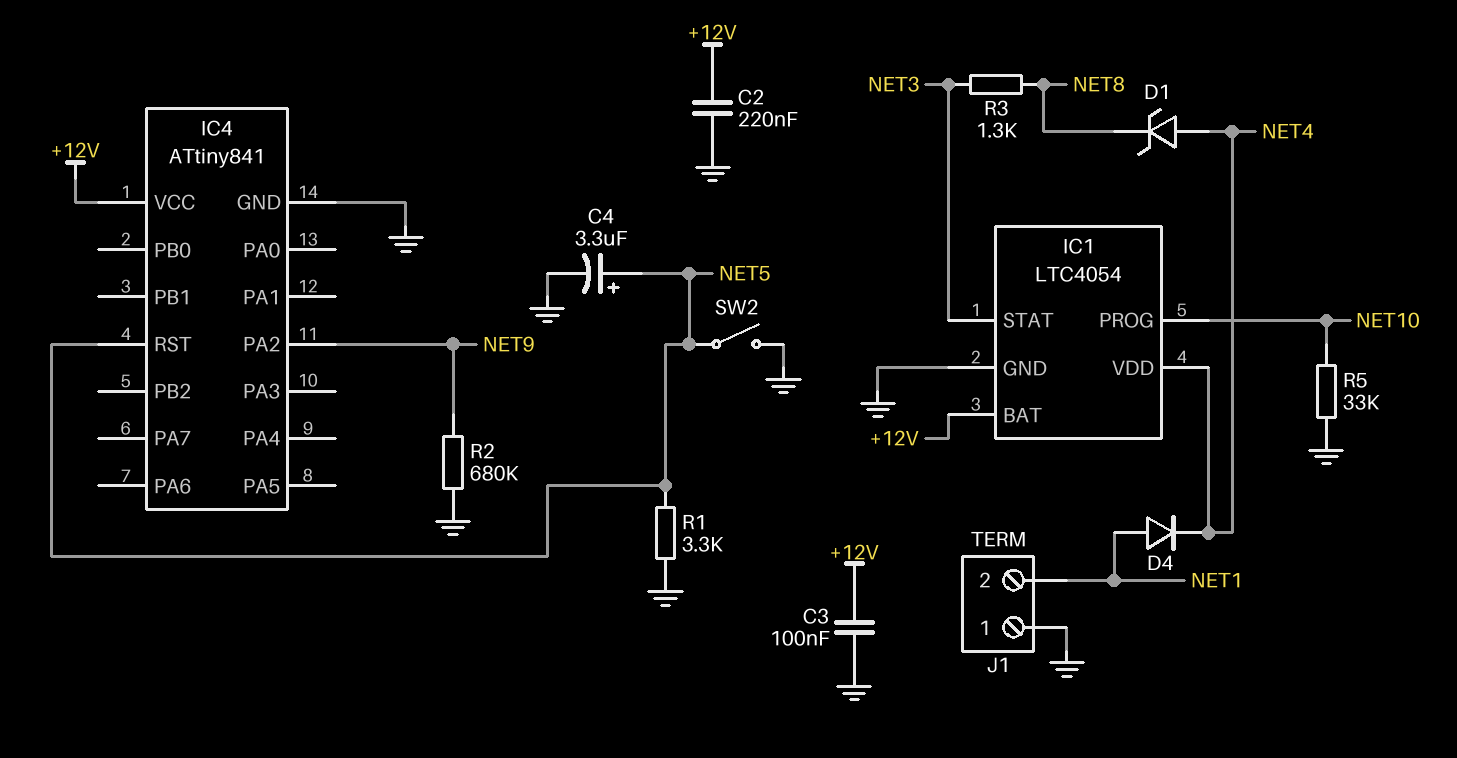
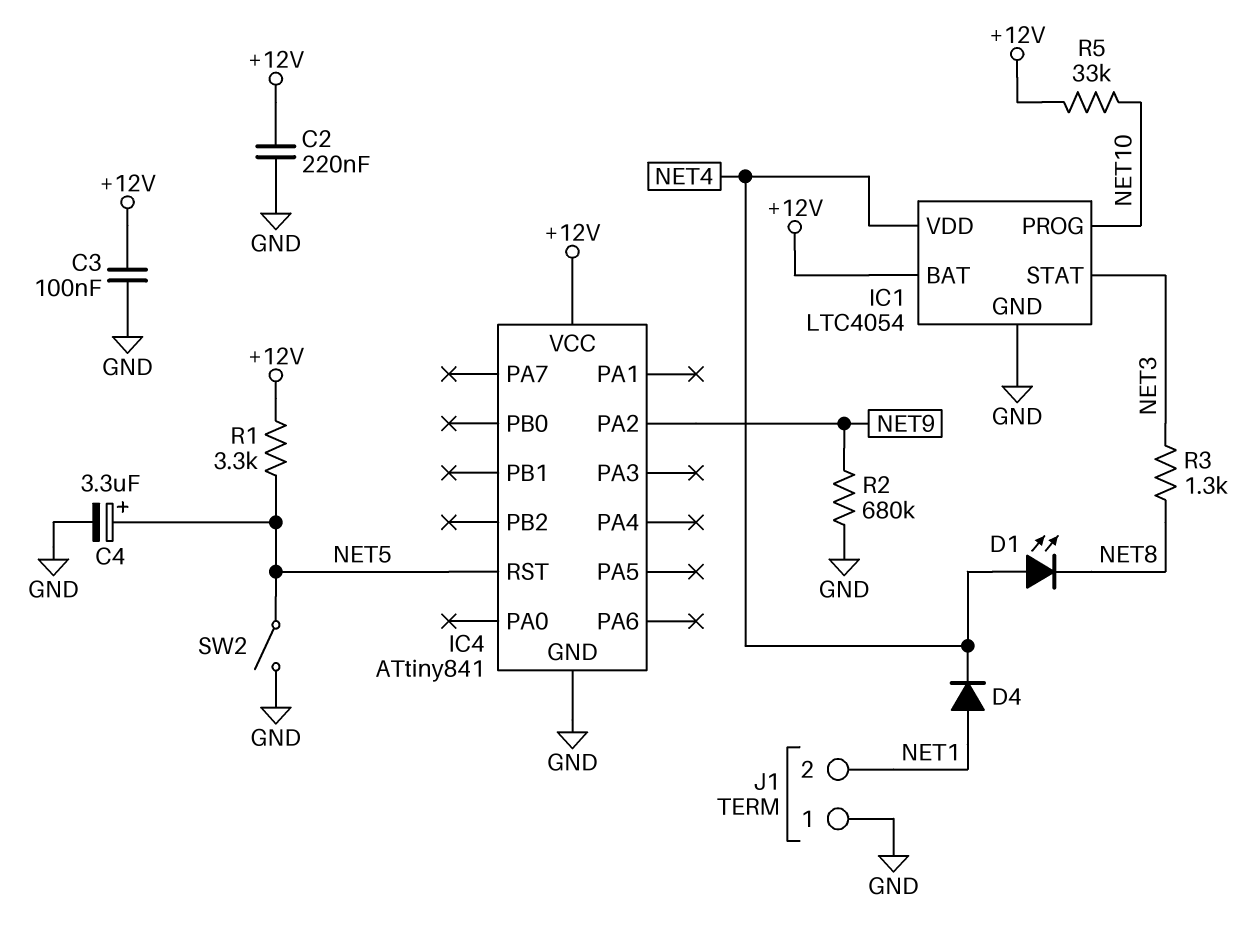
D1: zener (A NET4, K NET8) -> LED (A NET4, K NET8)
R1: 3.3k (GND, NET5) -> 3.3k (+12V, NET5)
R5: 33k (GND, NET10) -> 33k (+12V, NET10)

